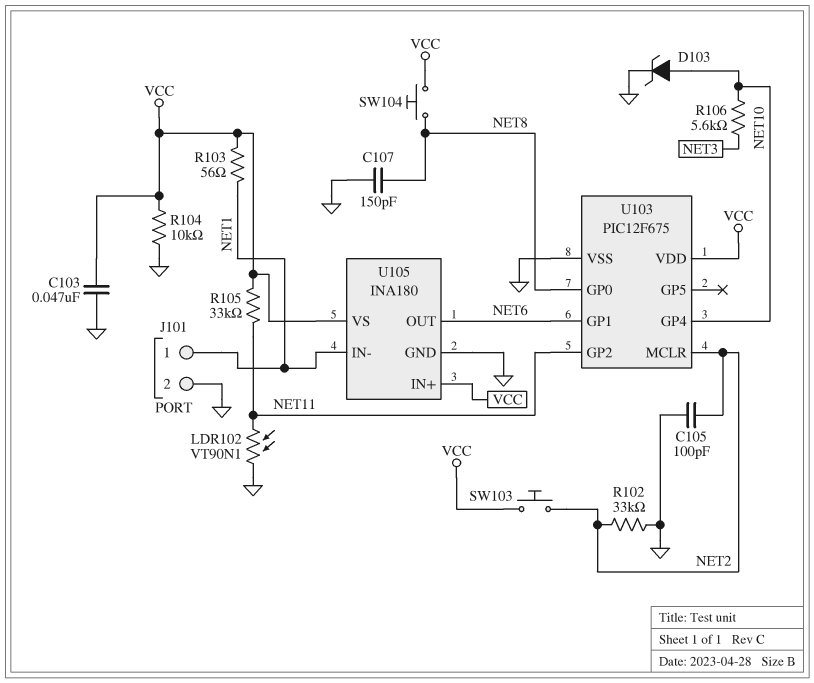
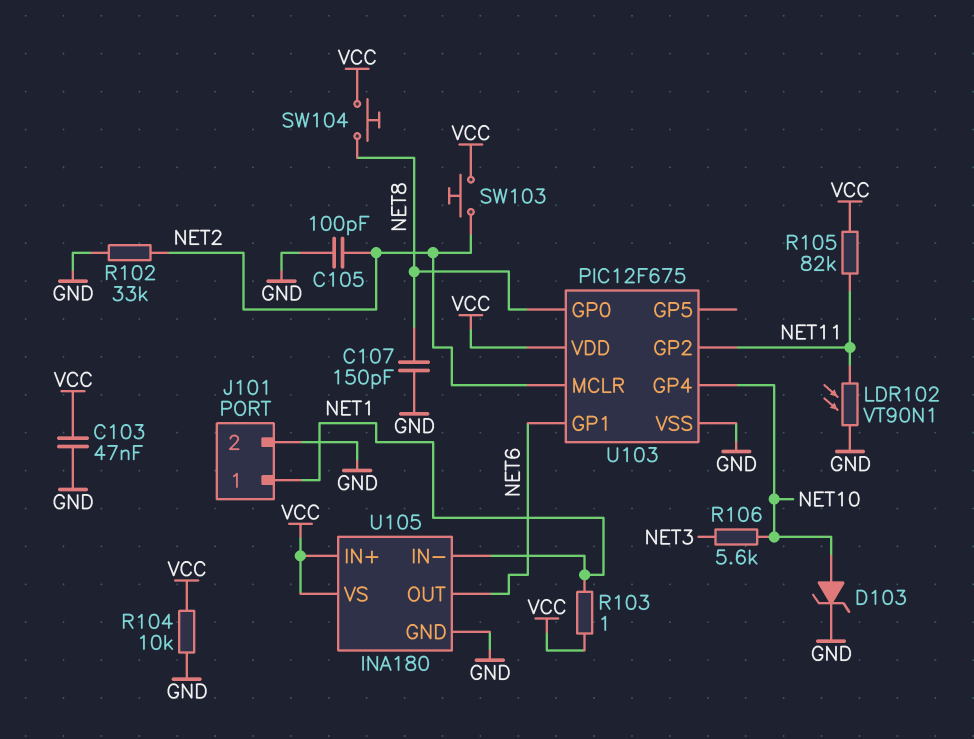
R103: 56 (NET1, VCC) -> 1 (NET1, VCC)
R105: 33k (NET11, VCC) -> 82k (NET11, VCC)

